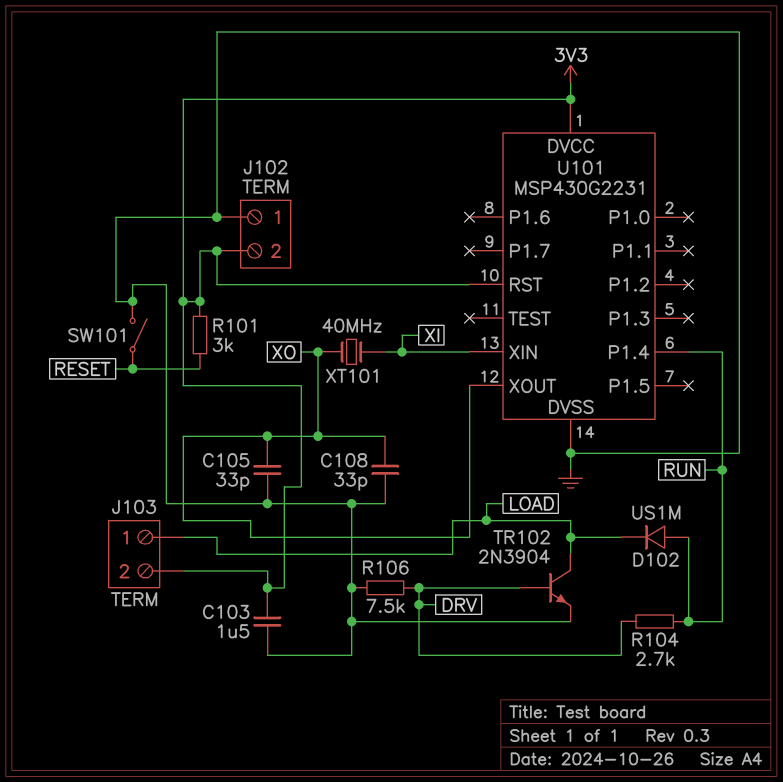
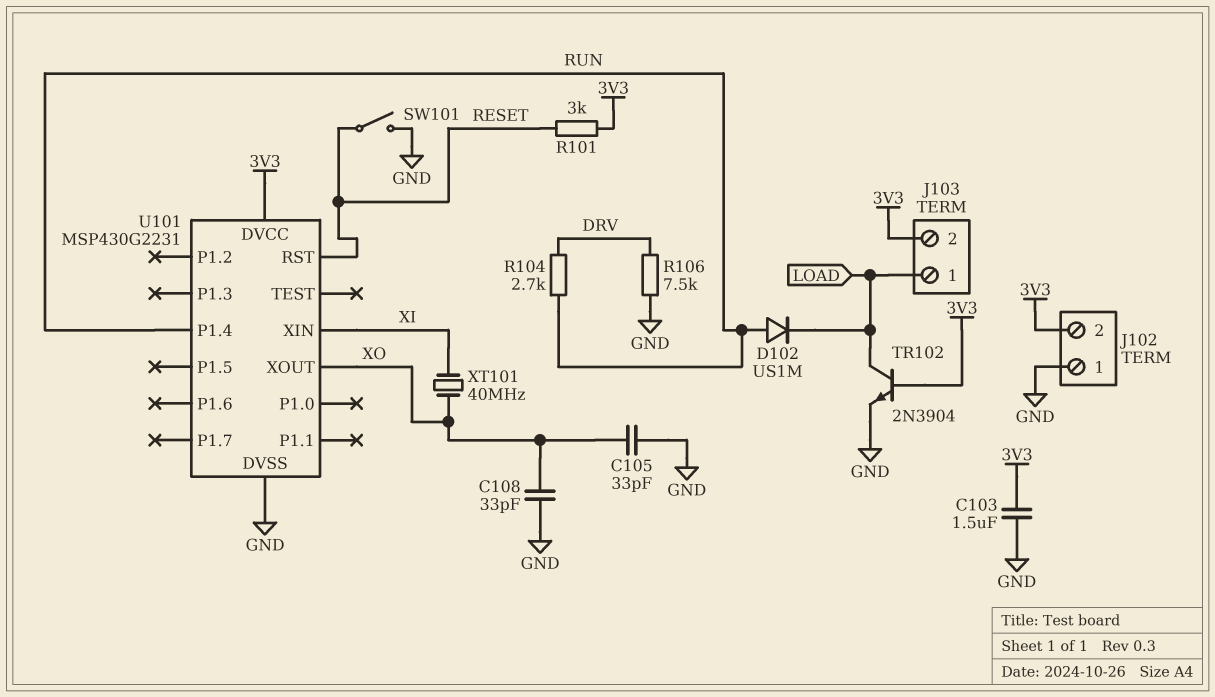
TR102: NPN 2N3904 (B DRV, C LOAD, E GND) -> NPN 2N3904 (B 3V3, C LOAD, E GND)
U101 pin RST: 3V3 -> RESET

